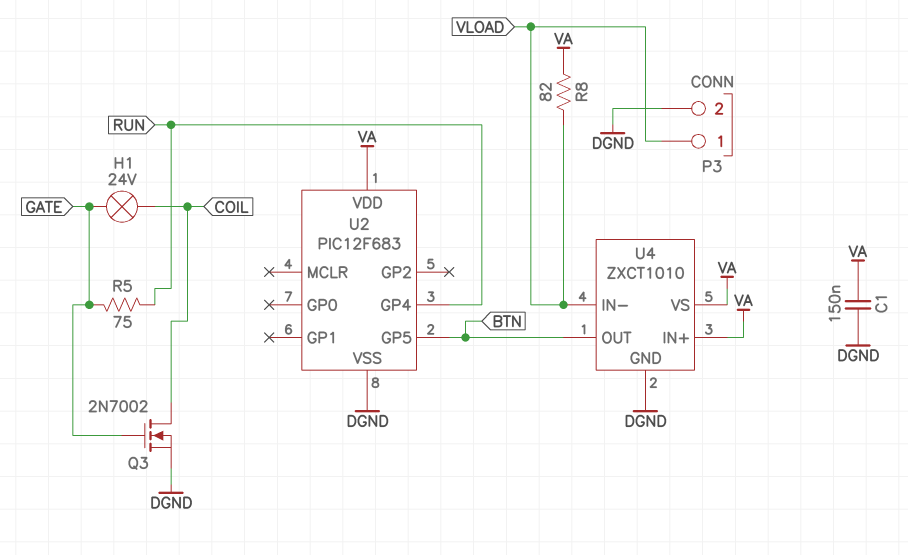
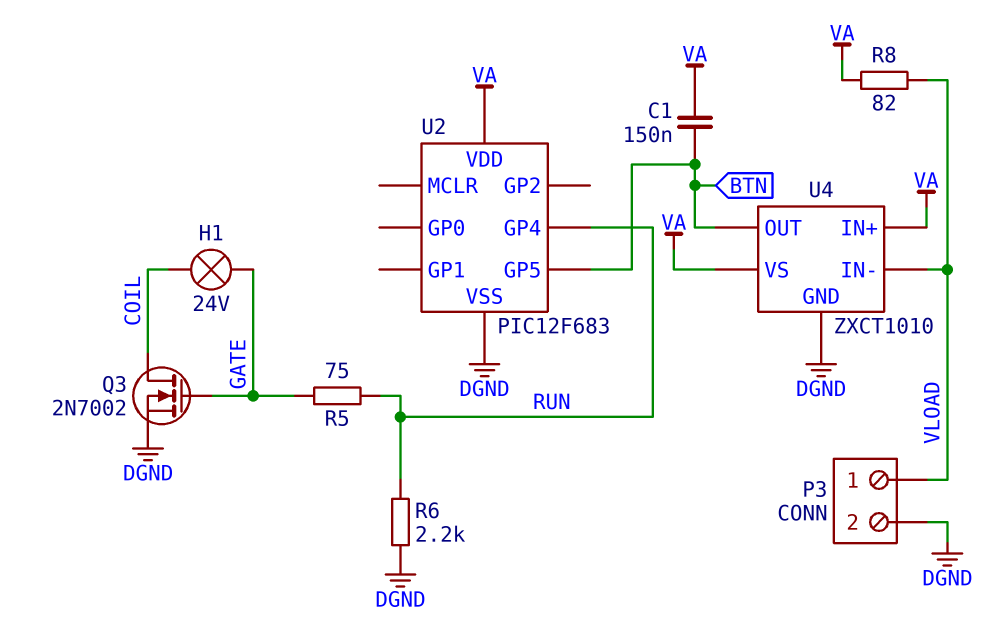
C1: 150nF (DGND, VA) -> 150nF (BTN, VA)
R6: none -> 2.2k (DGND, RUN)

